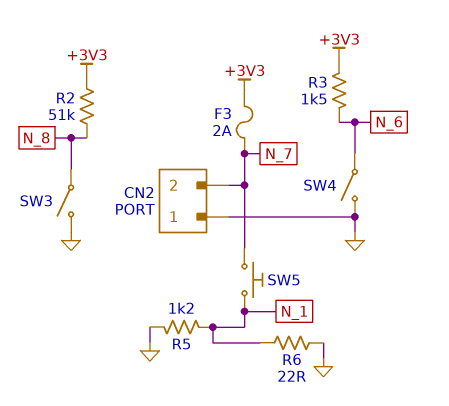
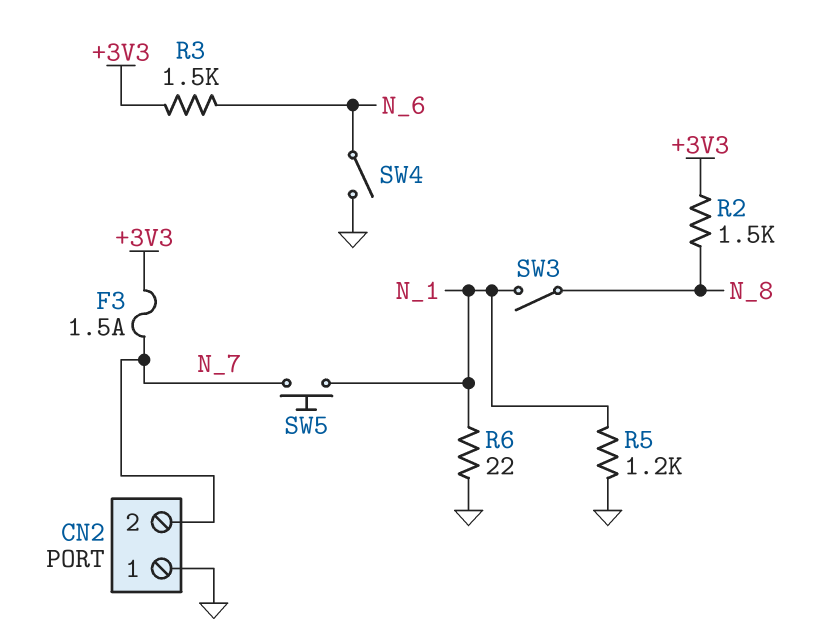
F3: 2A (+3V3, N_7) -> 1.5A (+3V3, N_7)
R2: 51k (+3V3, N_8) -> 1.5k (+3V3, N_8)
SW3: switch (GND, N_8) -> switch (N_1, N_8)

